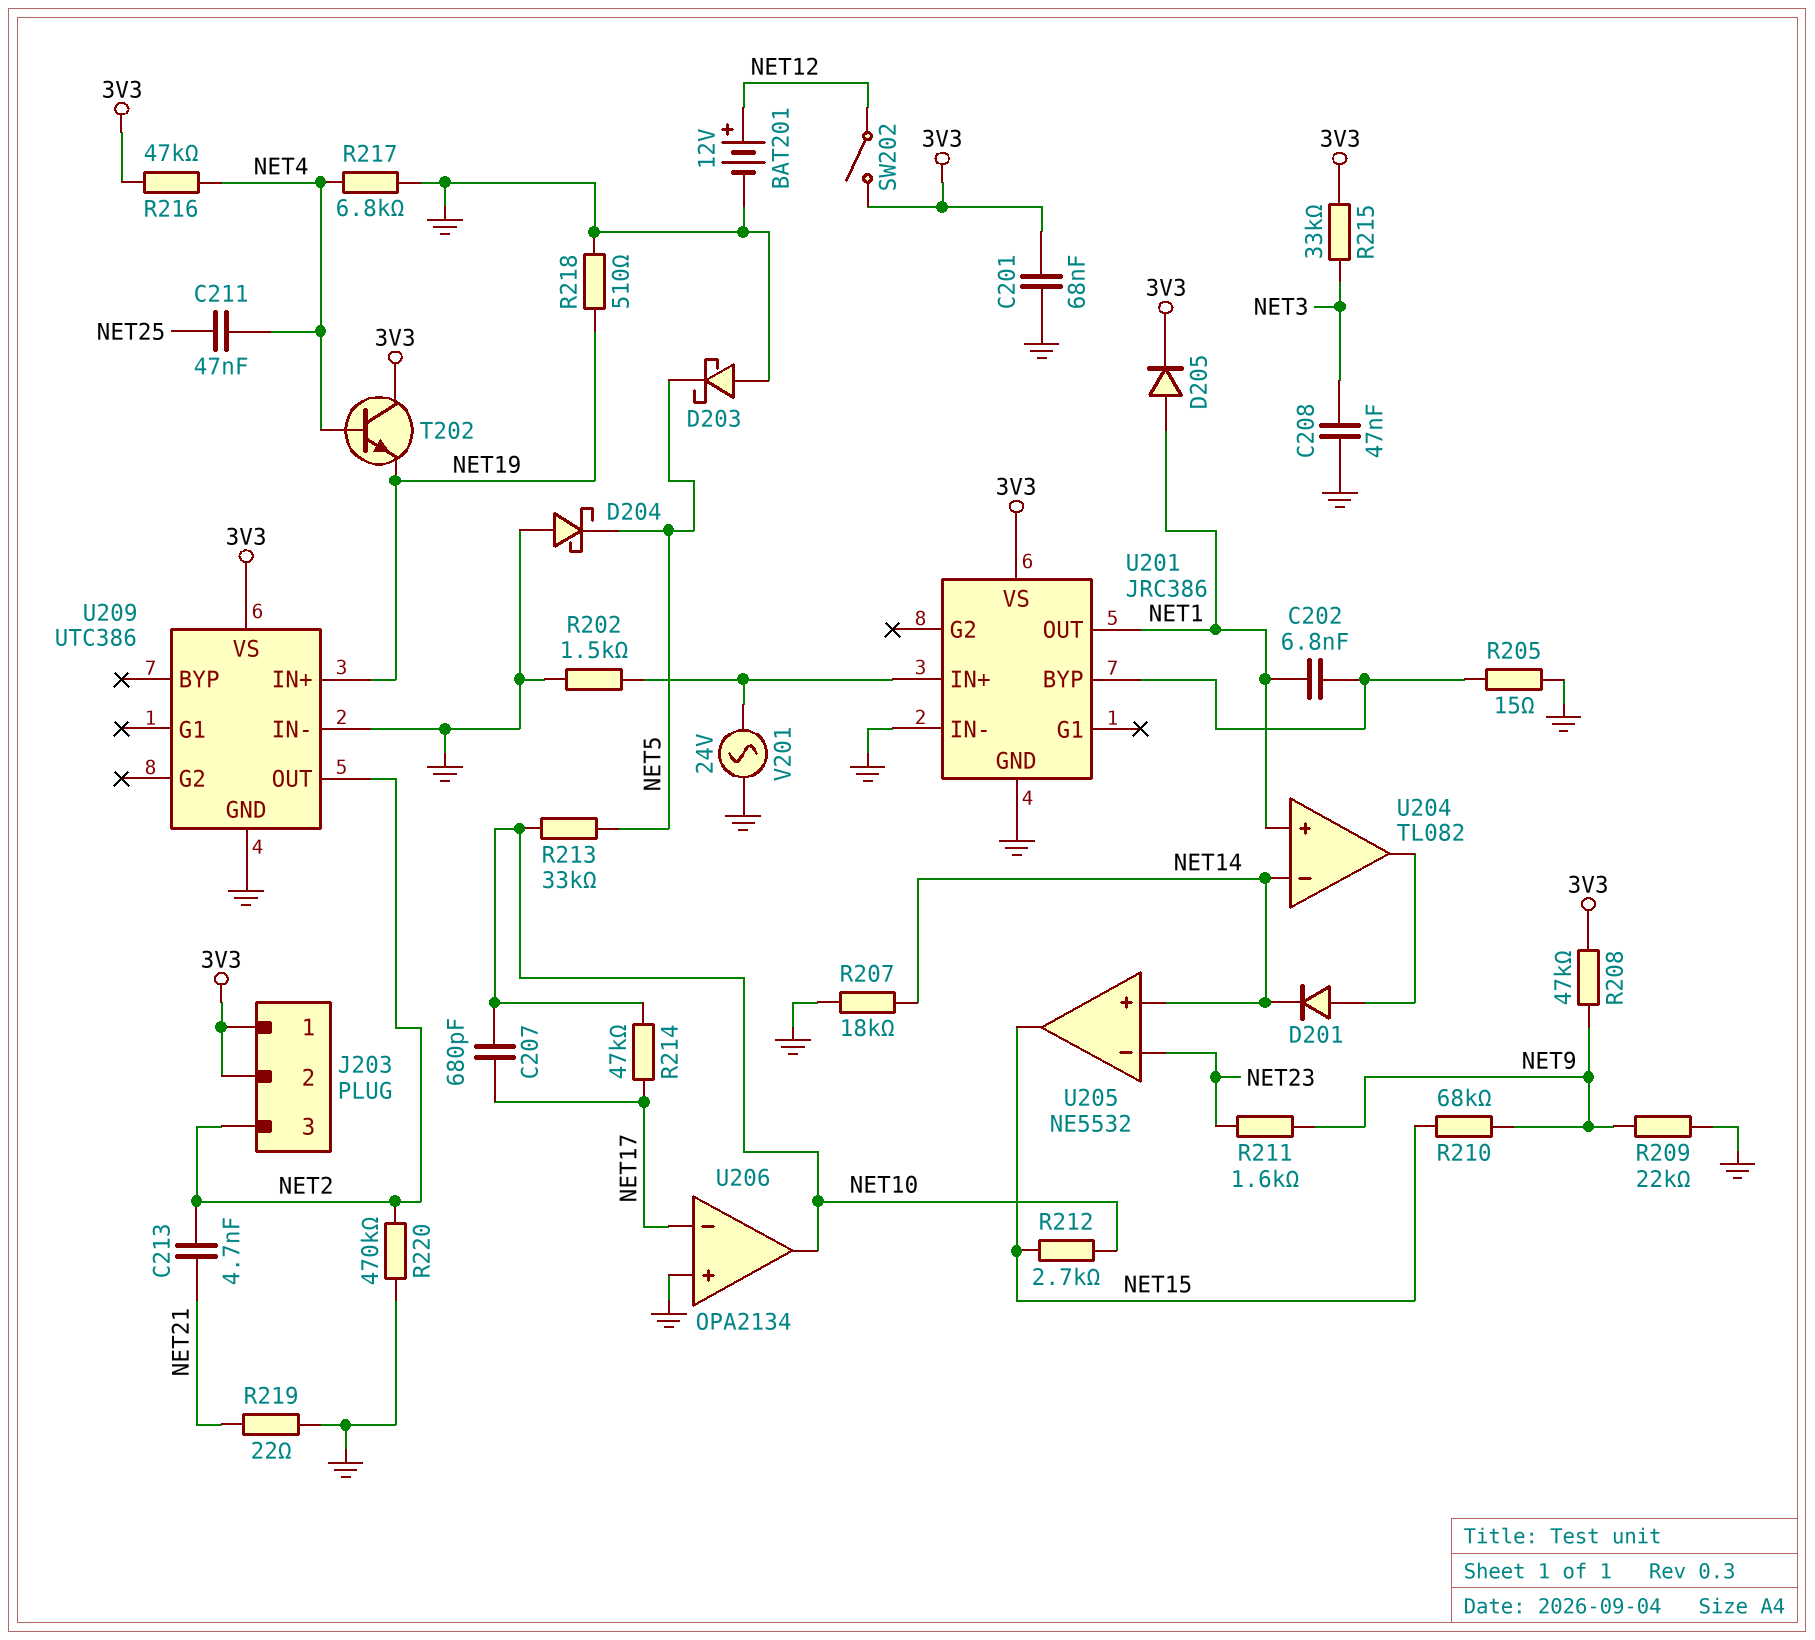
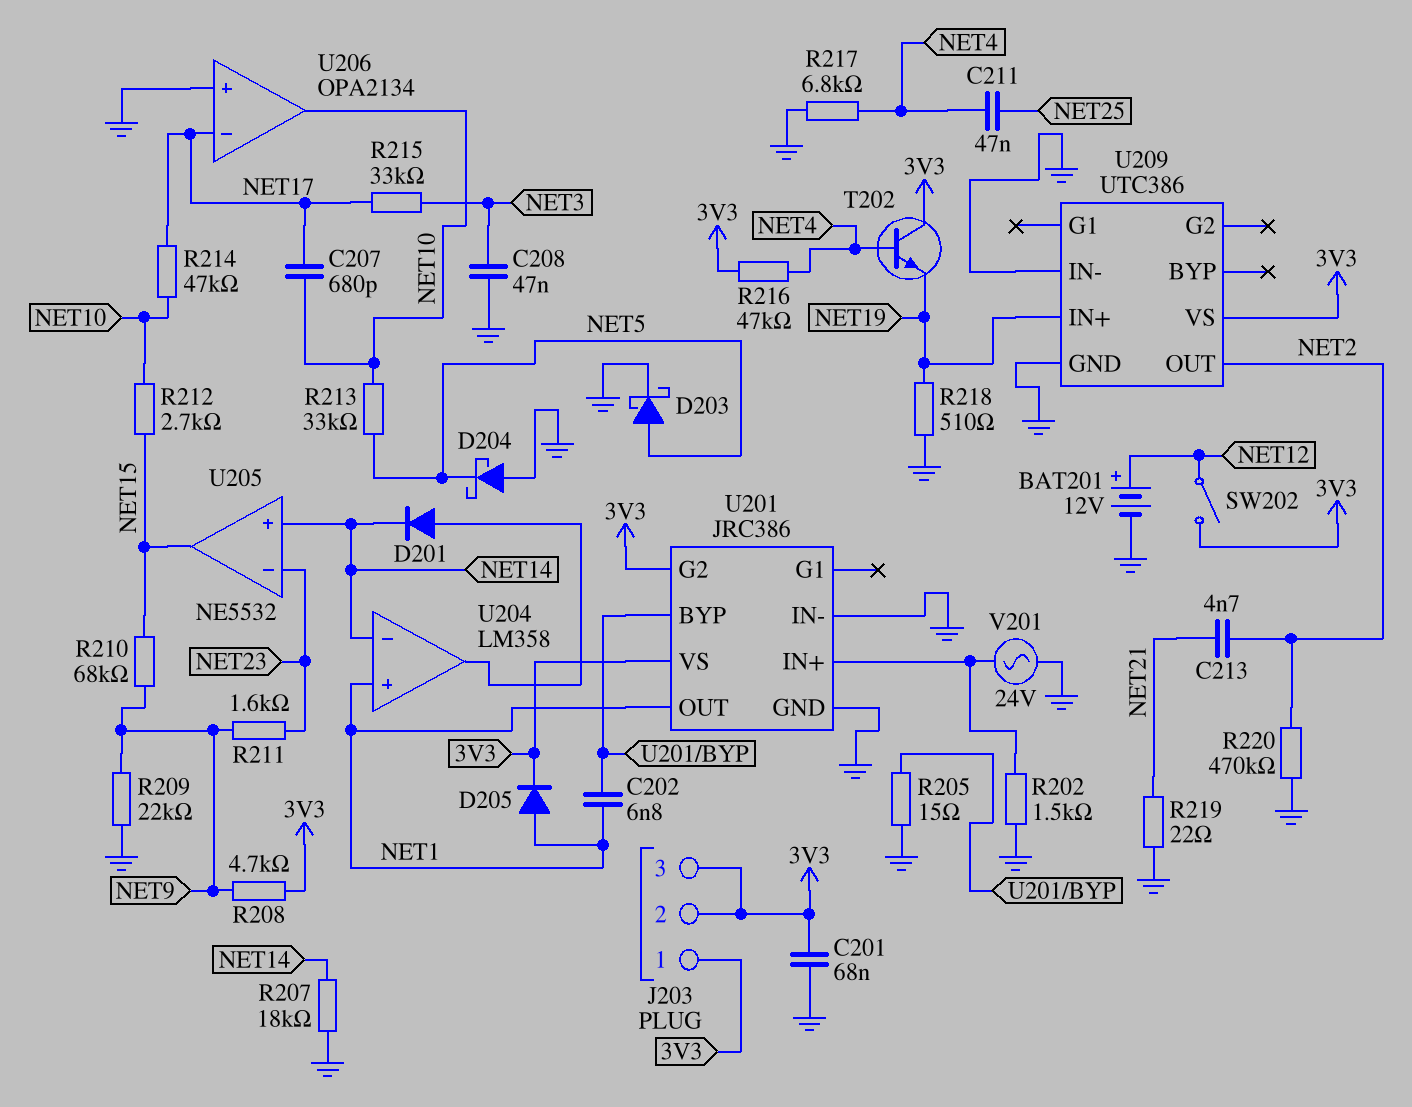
D203: schottky (A GND, K NET5) -> schottky (A NET5, K GND)
J203 pin 3: NET2 -> 3V3
R208: 47k (3V3, NET9) -> 4.7k (3V3, NET9)
R215: 33k (3V3, NET3) -> 33k (NET3, NET17)
U201 pin G2: none -> 3V3
U204: TL082 -> LM358

